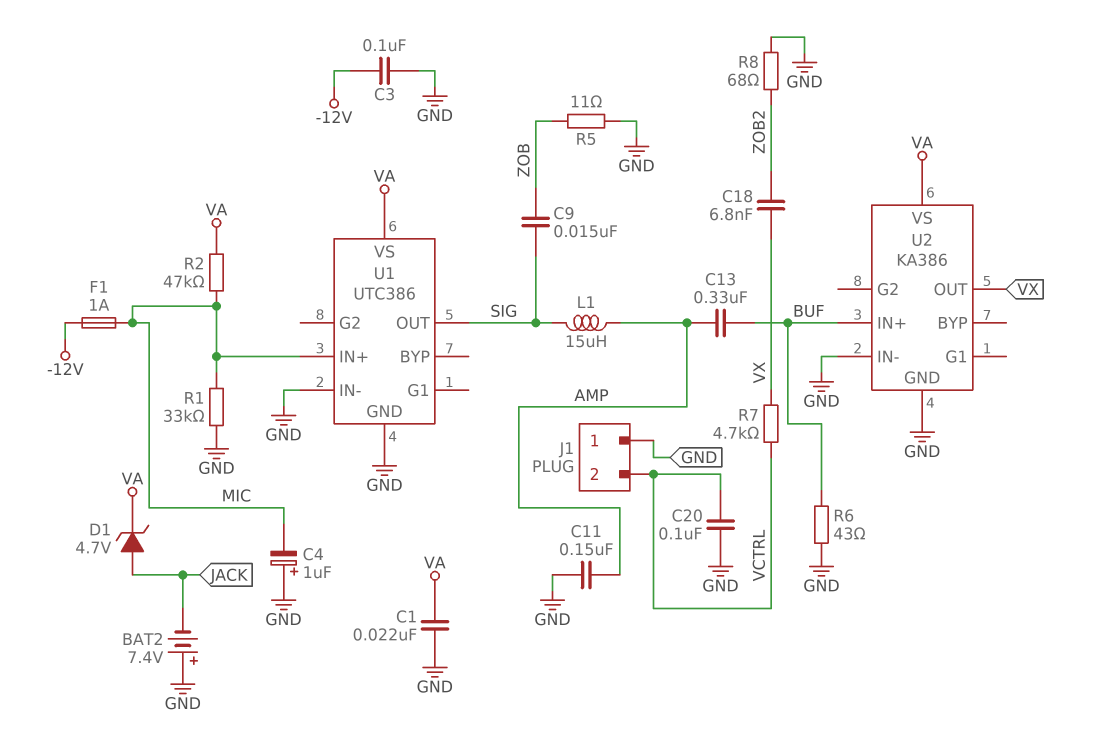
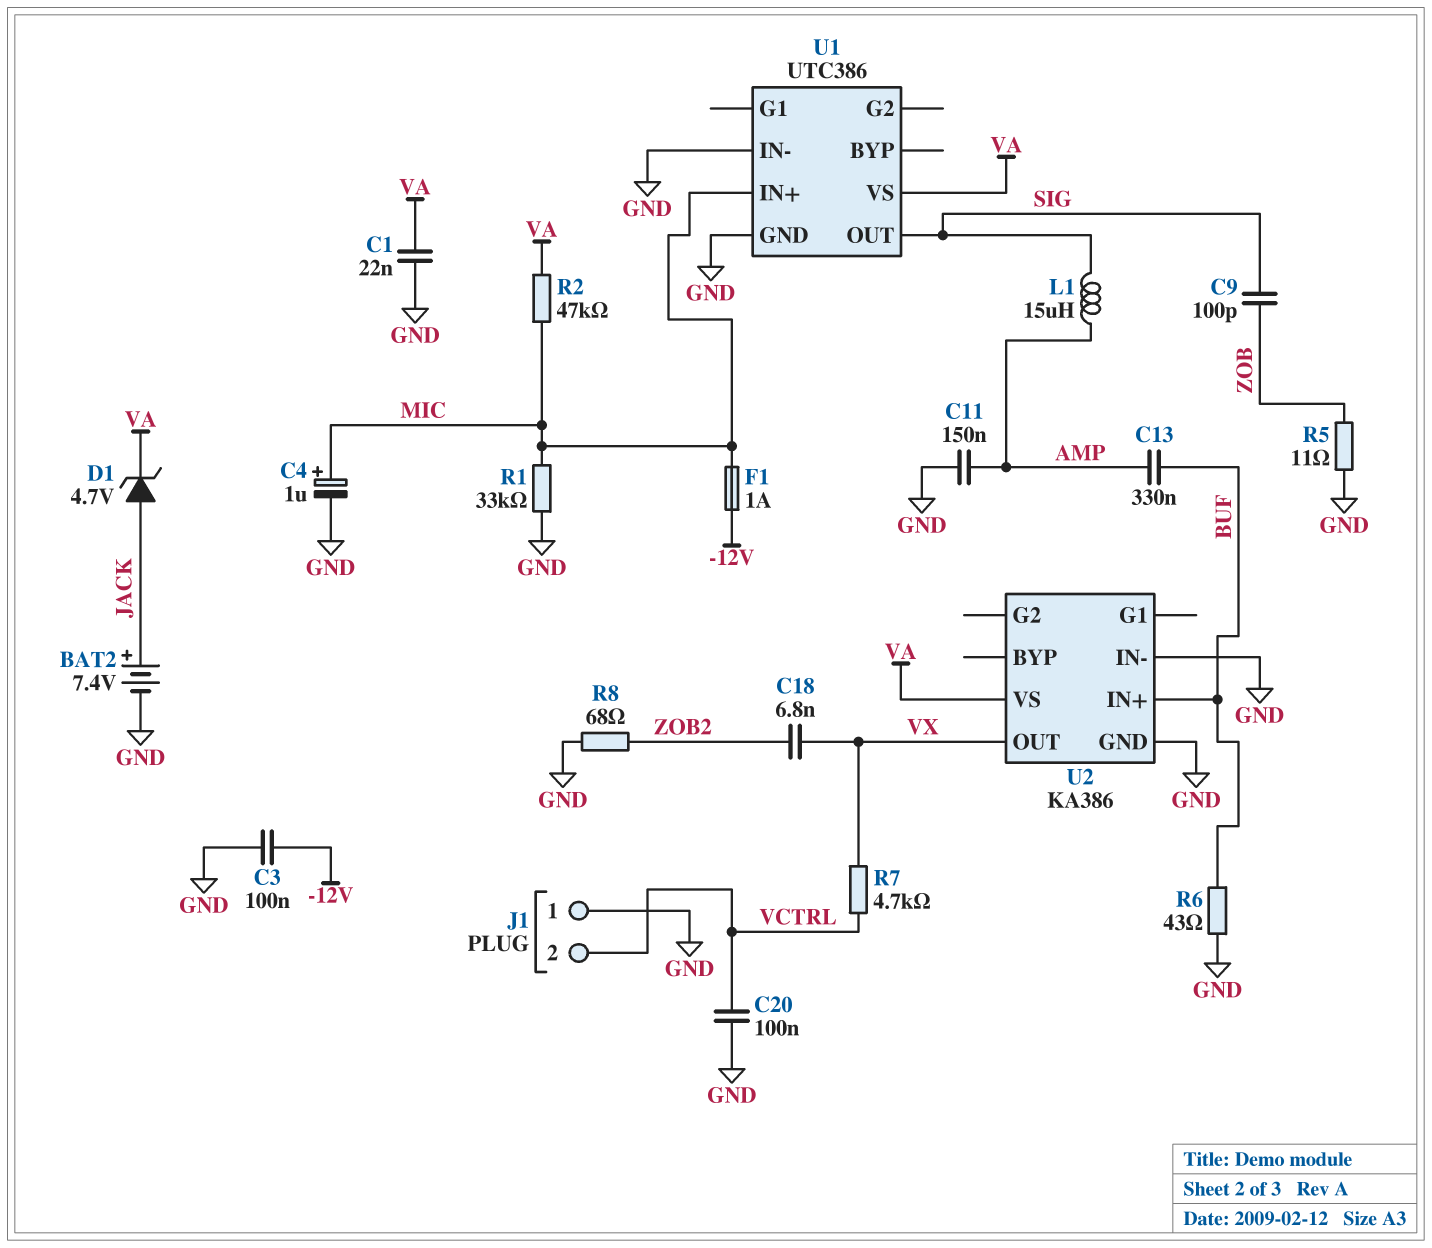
BAT2: 7.4V (plus GND, minus JACK) -> 7.4V (plus JACK, minus GND)
C4: 1uF (plus GND, minus MIC) -> 1uF (plus MIC, minus GND)
C9: 15nF (SIG, ZOB) -> 100pF (SIG, ZOB)

